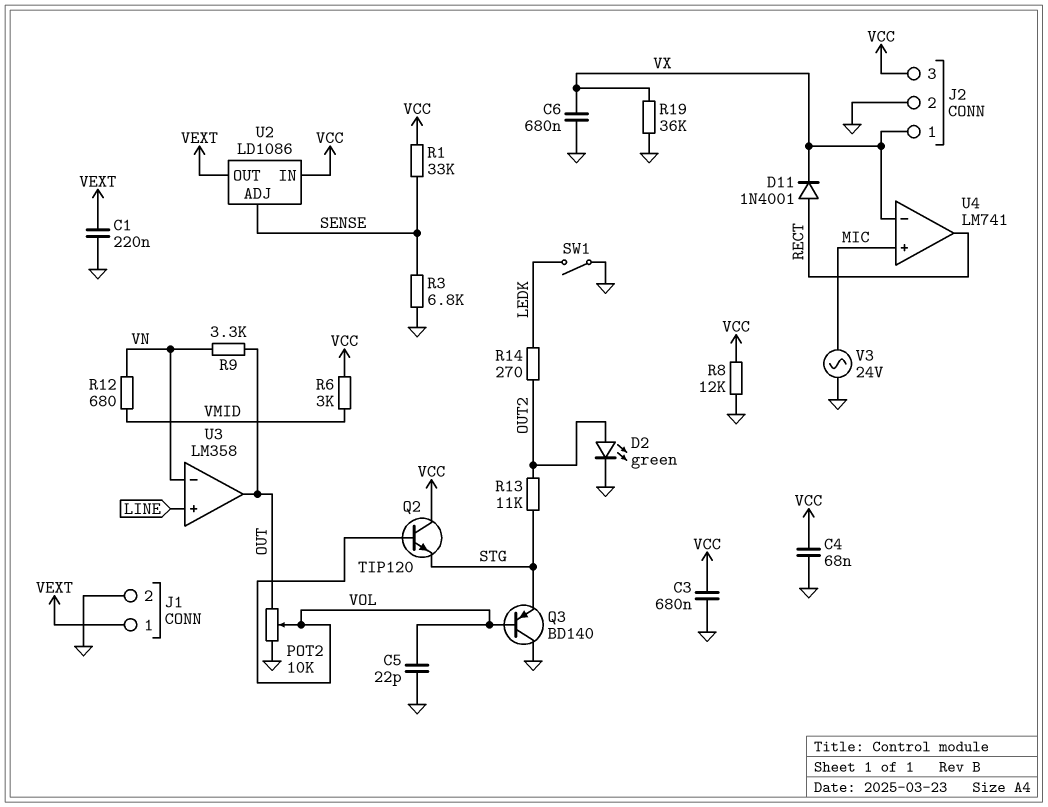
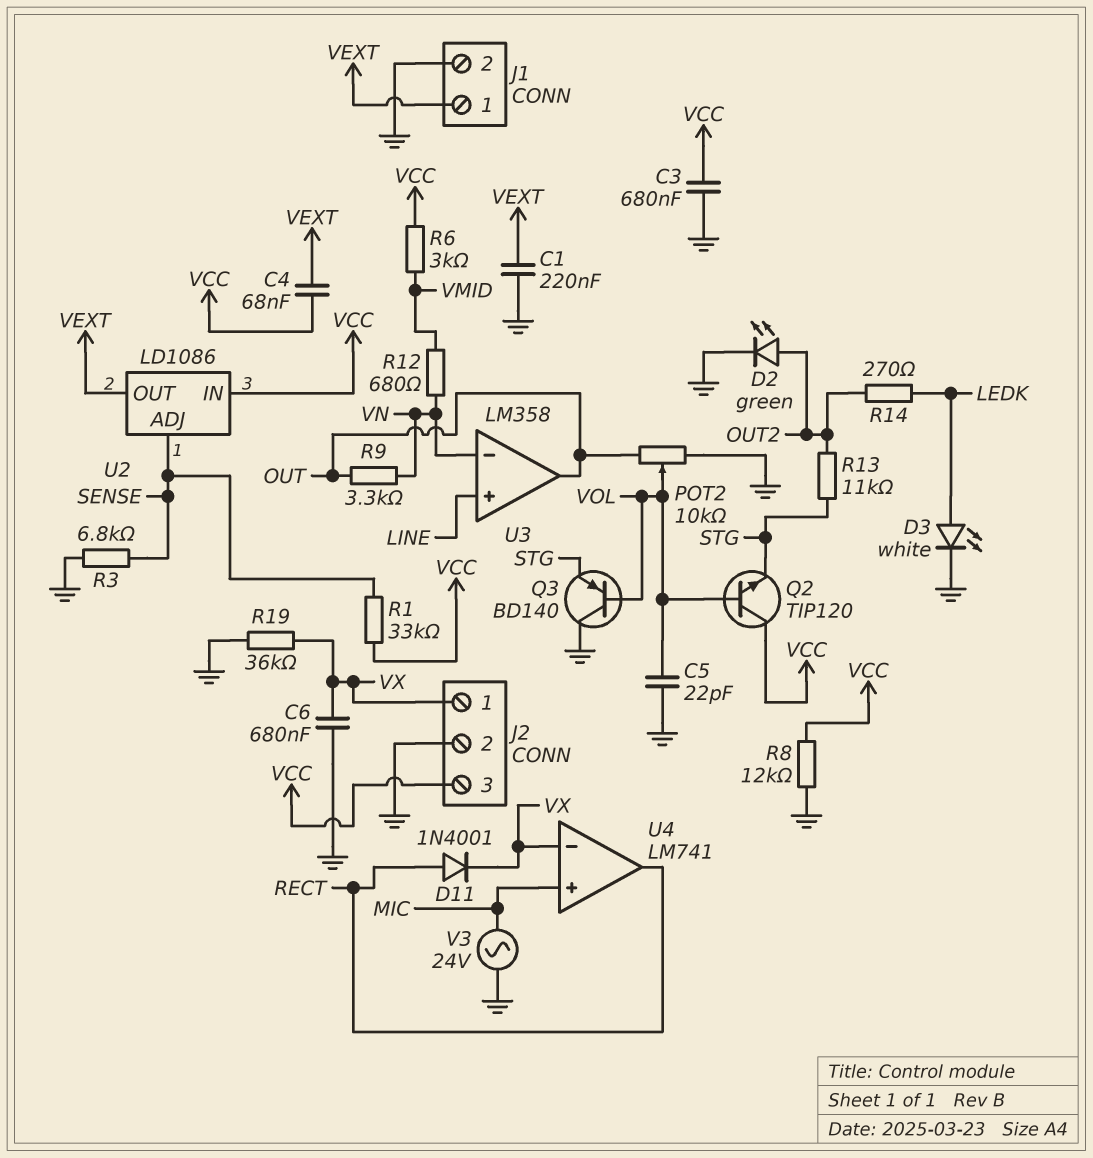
C4: 68nF (GND, VCC) -> 68nF (VCC, VEXT)
D3: none -> LED white (A LEDK, K GND)
SW1: switch (GND, LEDK) -> none

